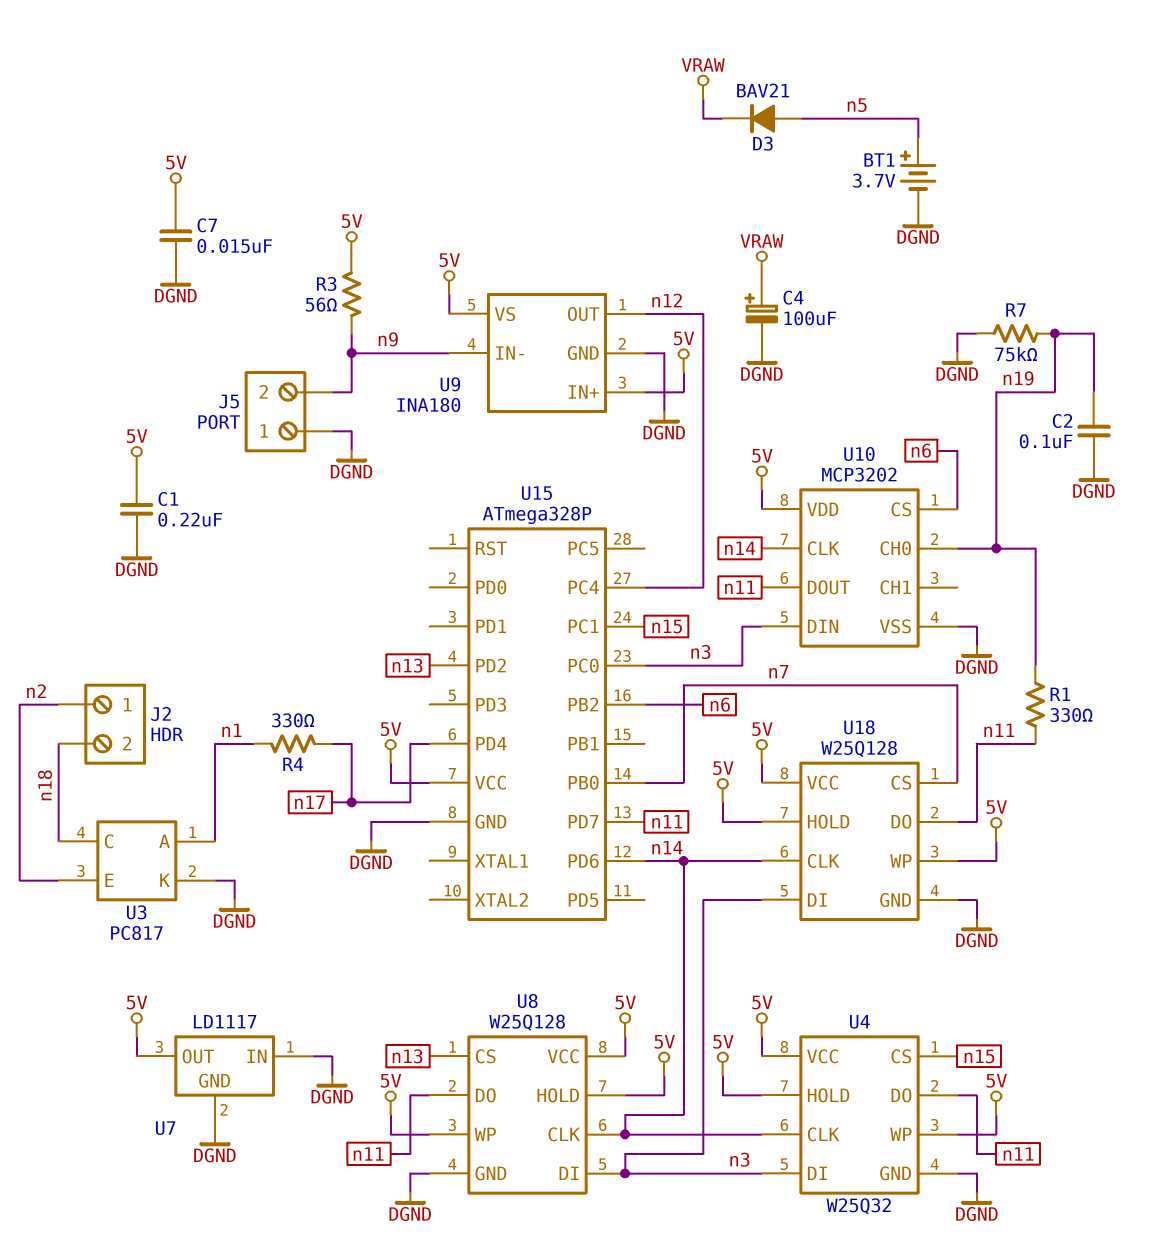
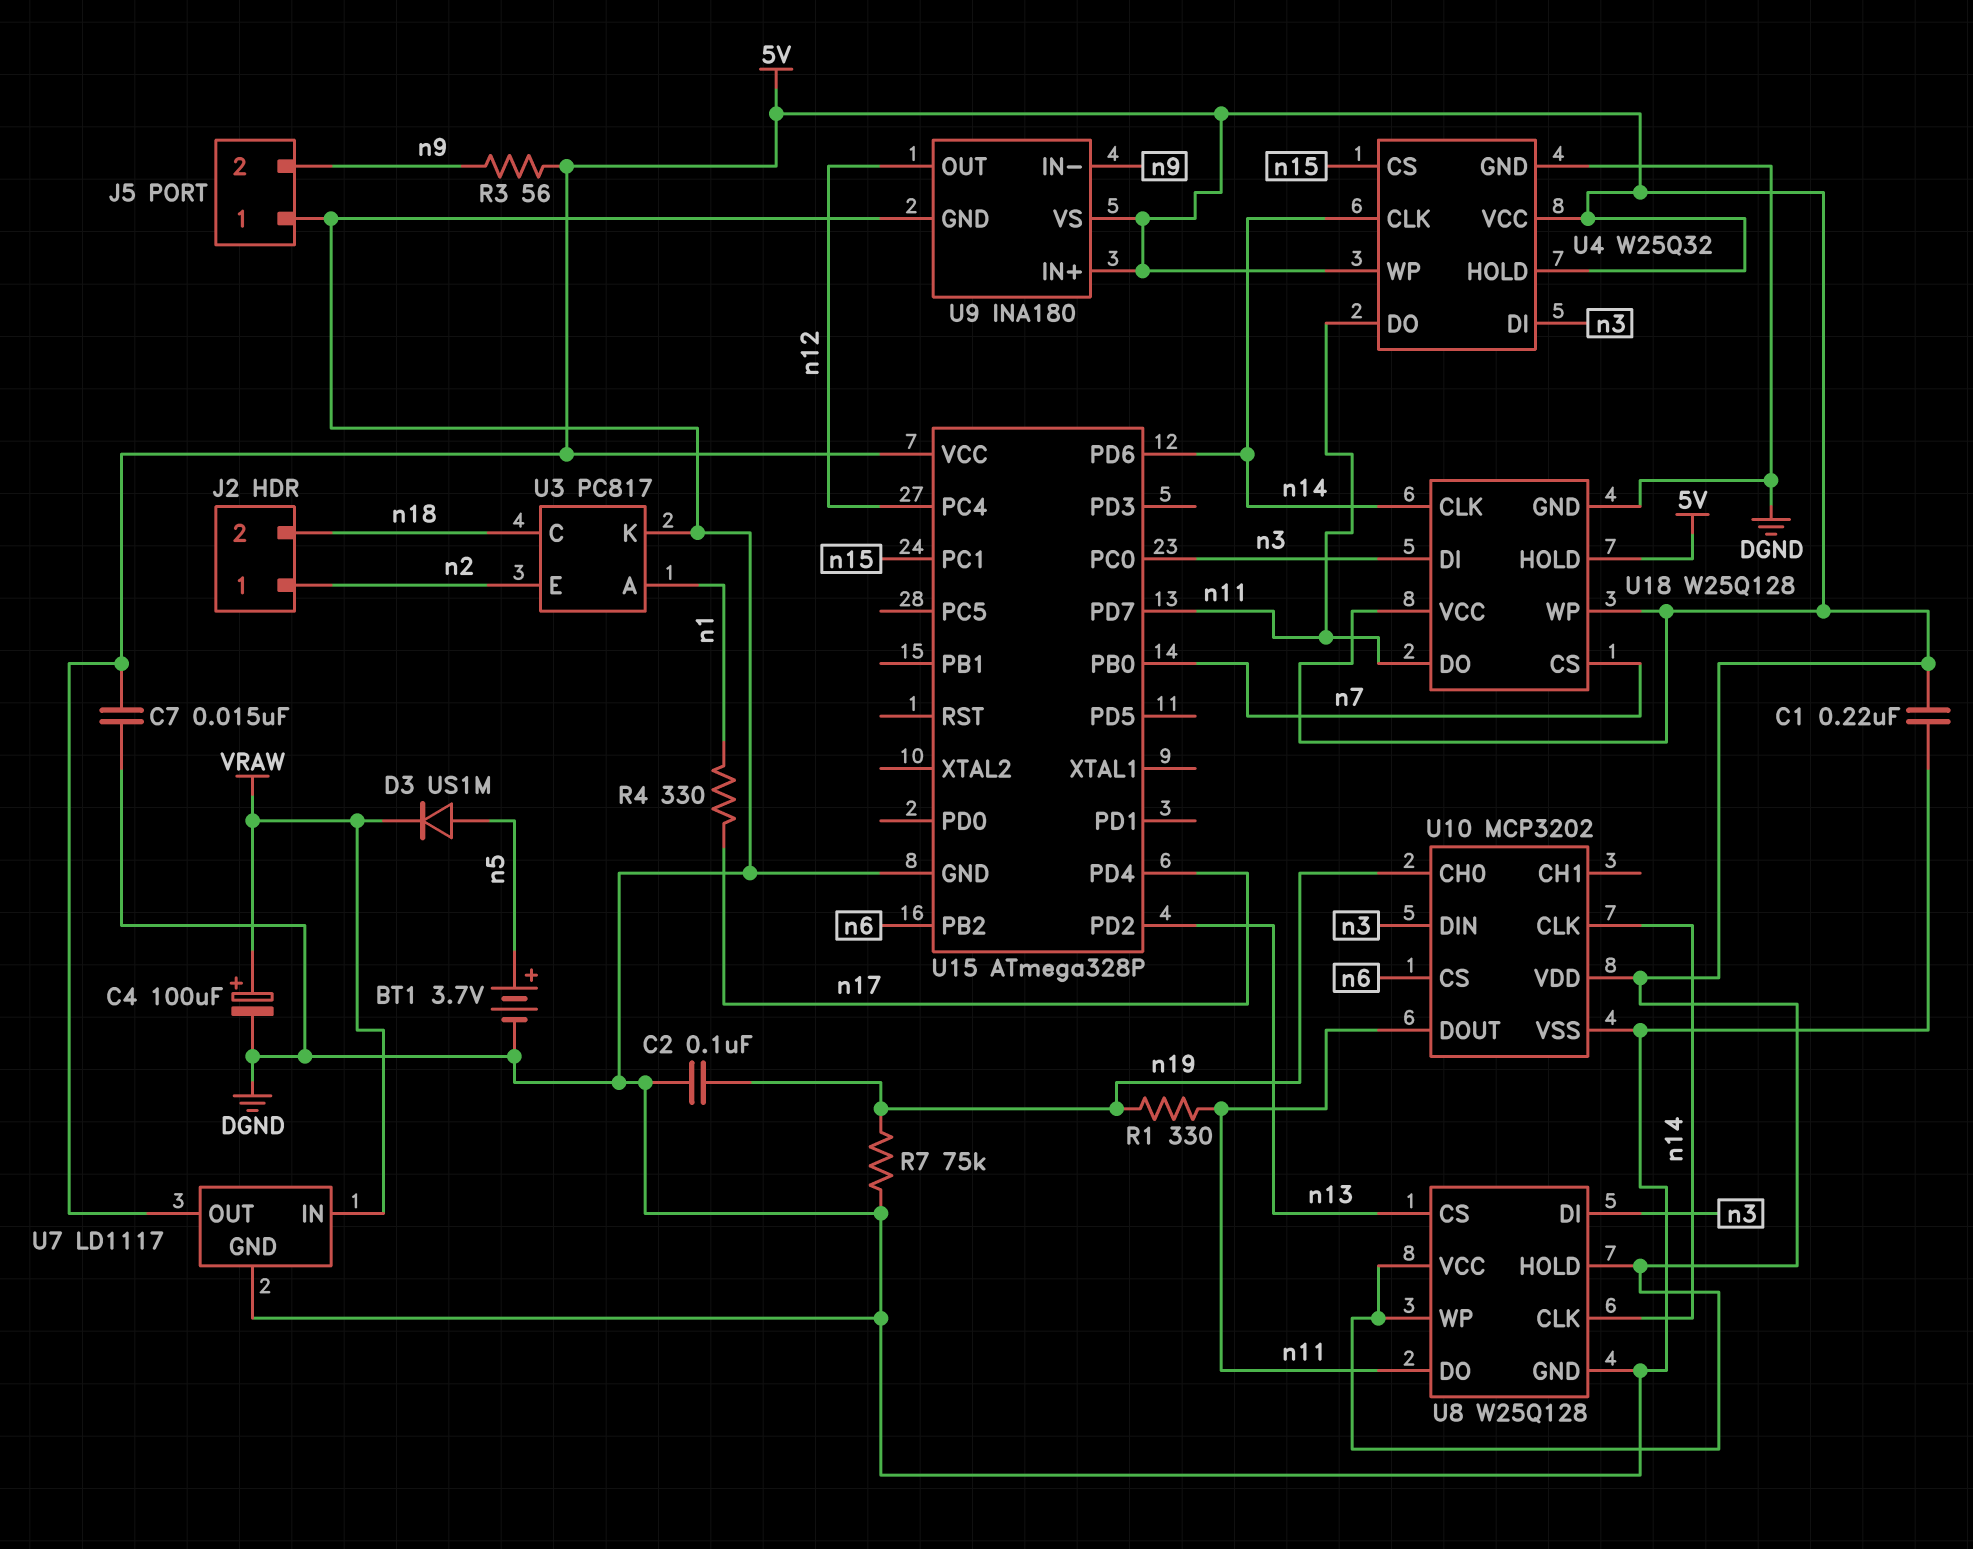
D3: diode BAV21 (A n5, K VRAW) -> diode US1M (A n5, K VRAW)
U7 pin IN: DGND -> VRAW

